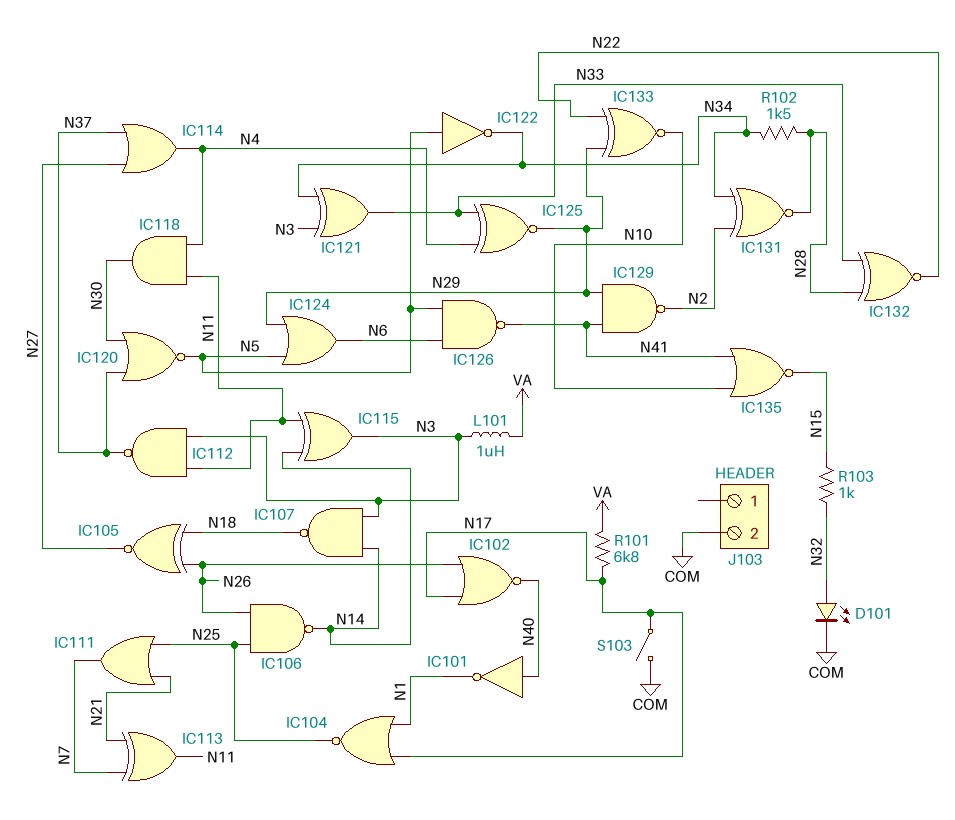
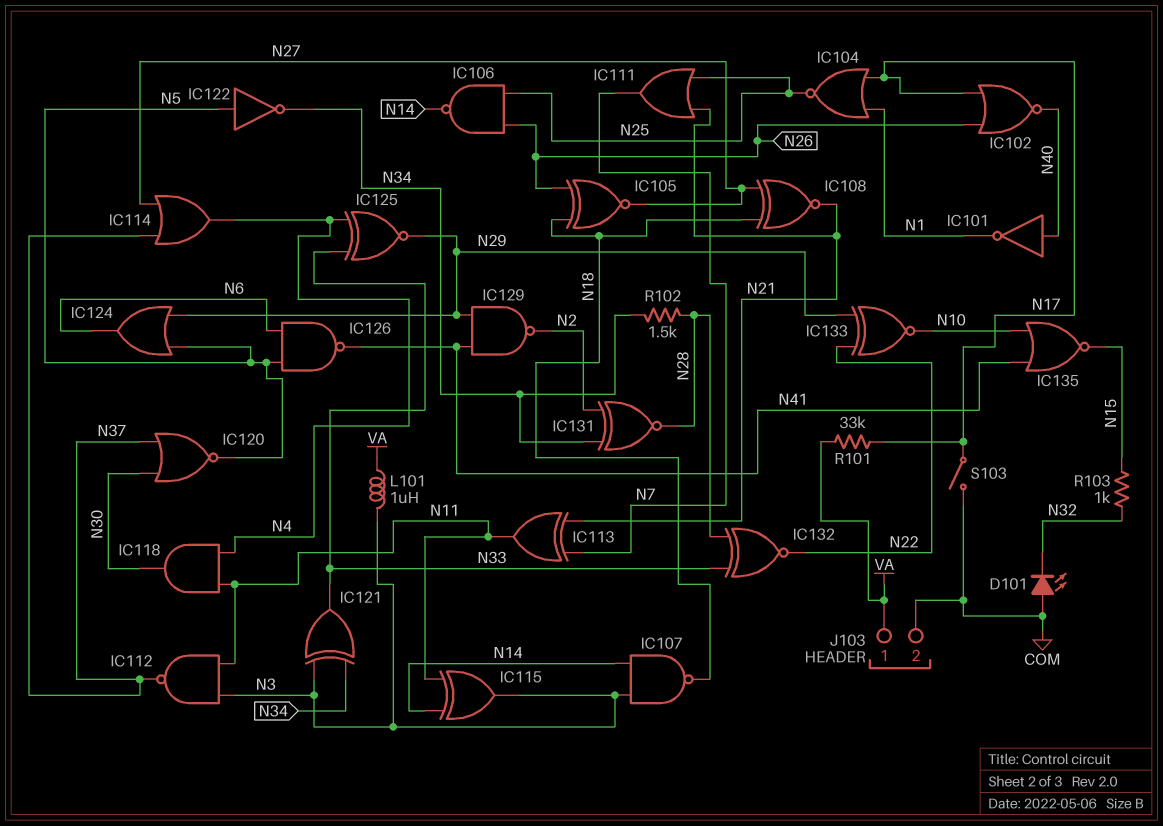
D101: LED (A N32, K COM) -> LED (A COM, K N32)
IC108: none -> XNOR (in N18, in N27, out N21)
J103 pin 1: none -> VA
R101: 6.8k (N17, VA) -> 33k (N17, VA)

